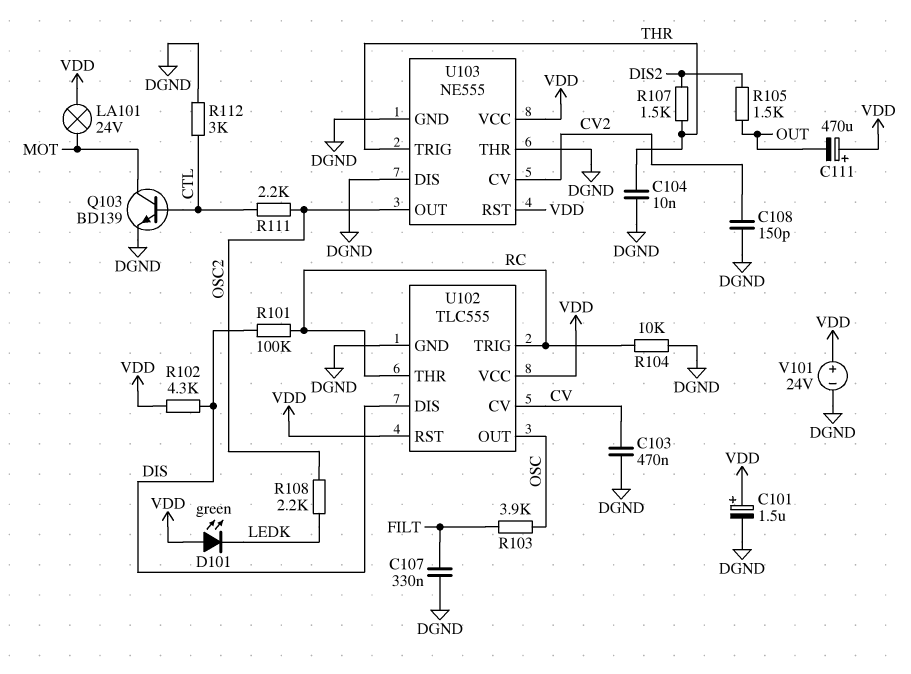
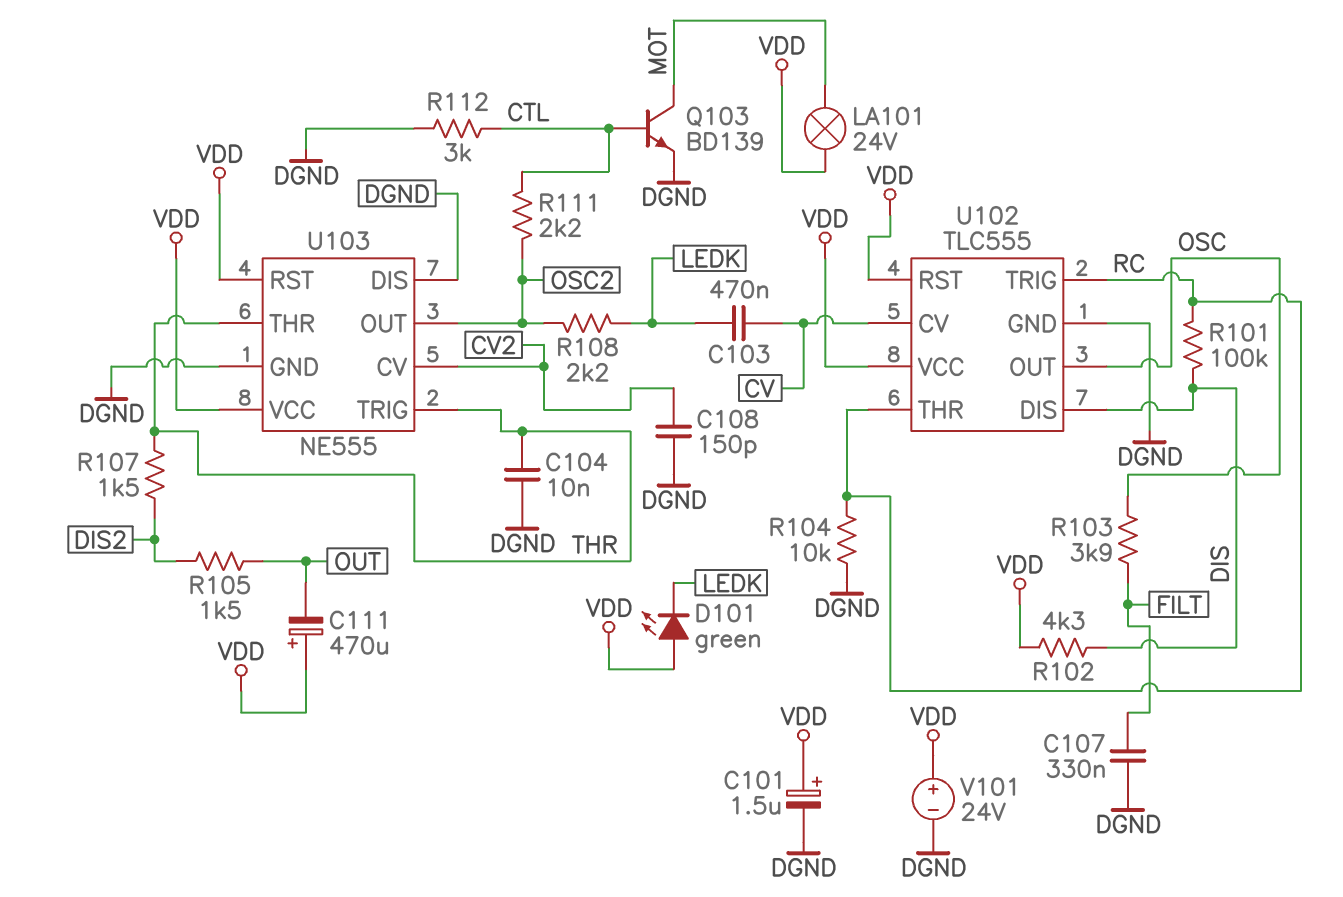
C103: 470nF (CV, DGND) -> 470nF (CV, LEDK)
U103 pin THR: DGND -> THR

